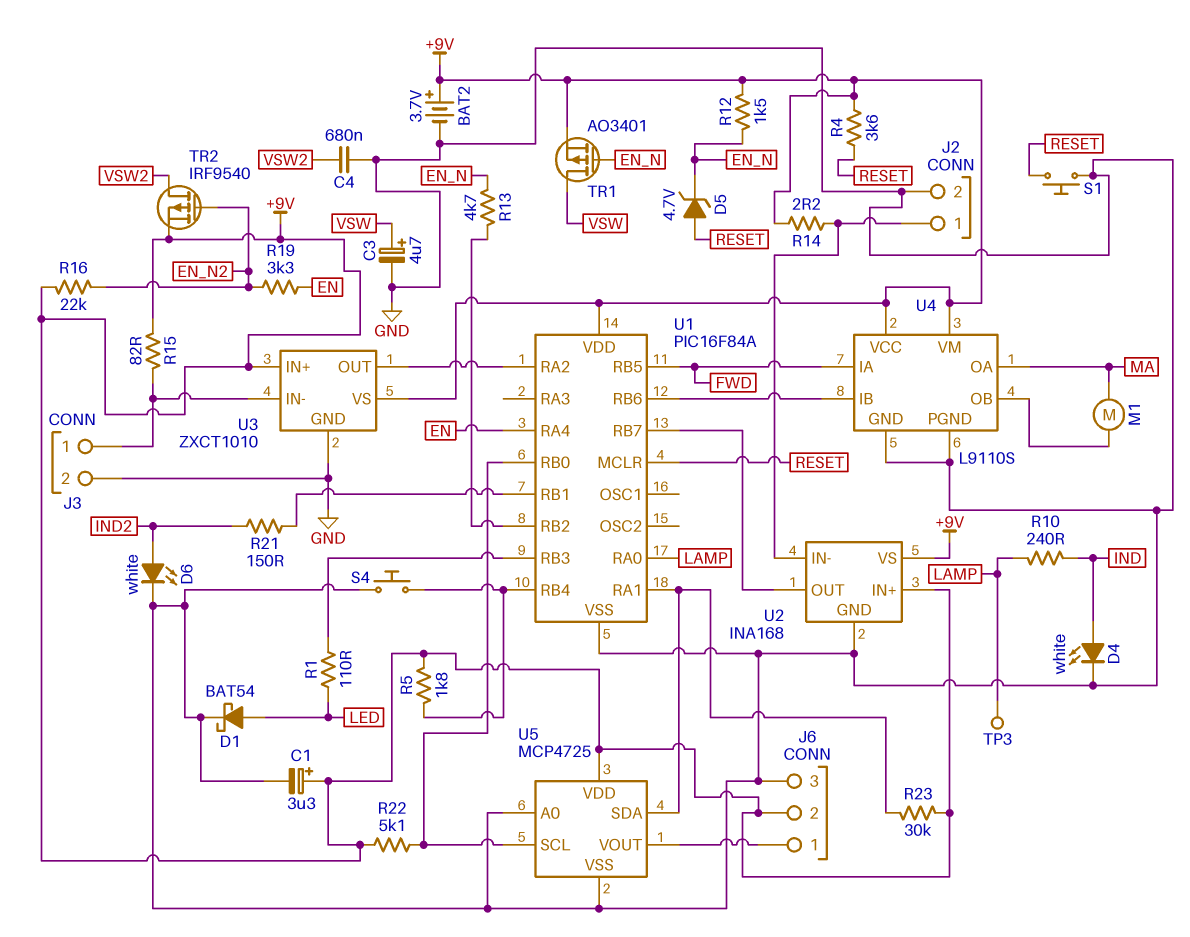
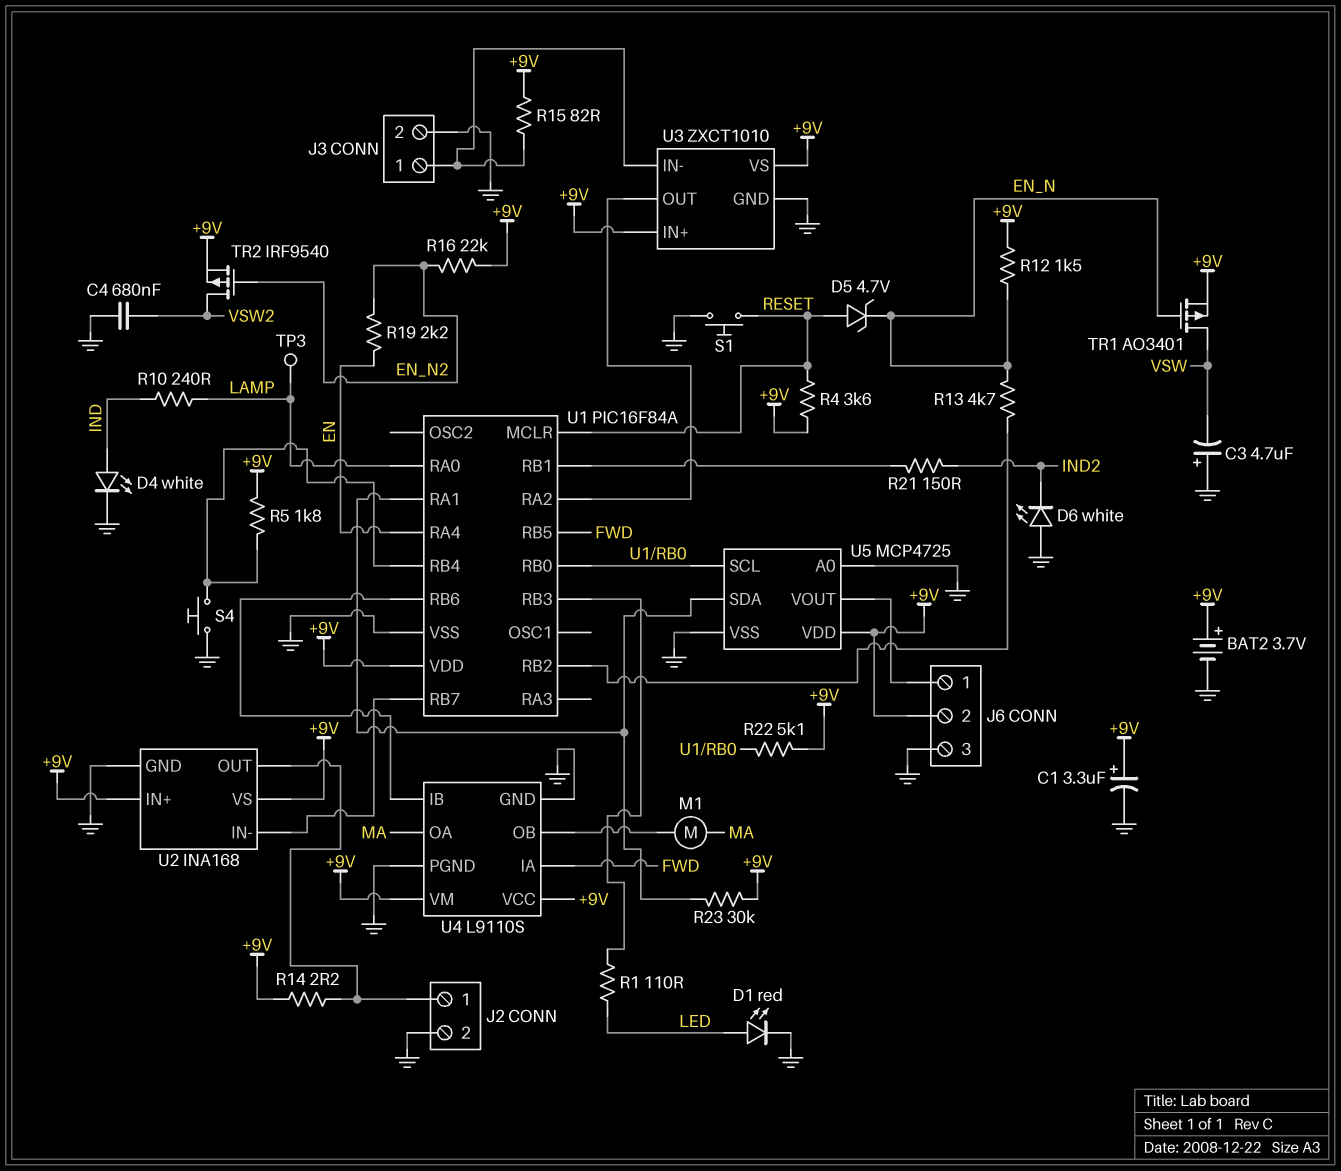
C3: 4.7uF (plus VSW, minus GND) -> 4.7uF (plus GND, minus VSW)
D1: schottky BAT54 (A LED, K GND) -> LED red (A LED, K GND)
D6: LED white (A IND2, K GND) -> LED white (A GND, K IND2)
R19: 3.3k (EN, EN_N2) -> 2.2k (EN, EN_N2)
U2 pin IN-: J2/1 -> U1/RB7
U2 pin OUT: U1/RB7 -> J2/1

